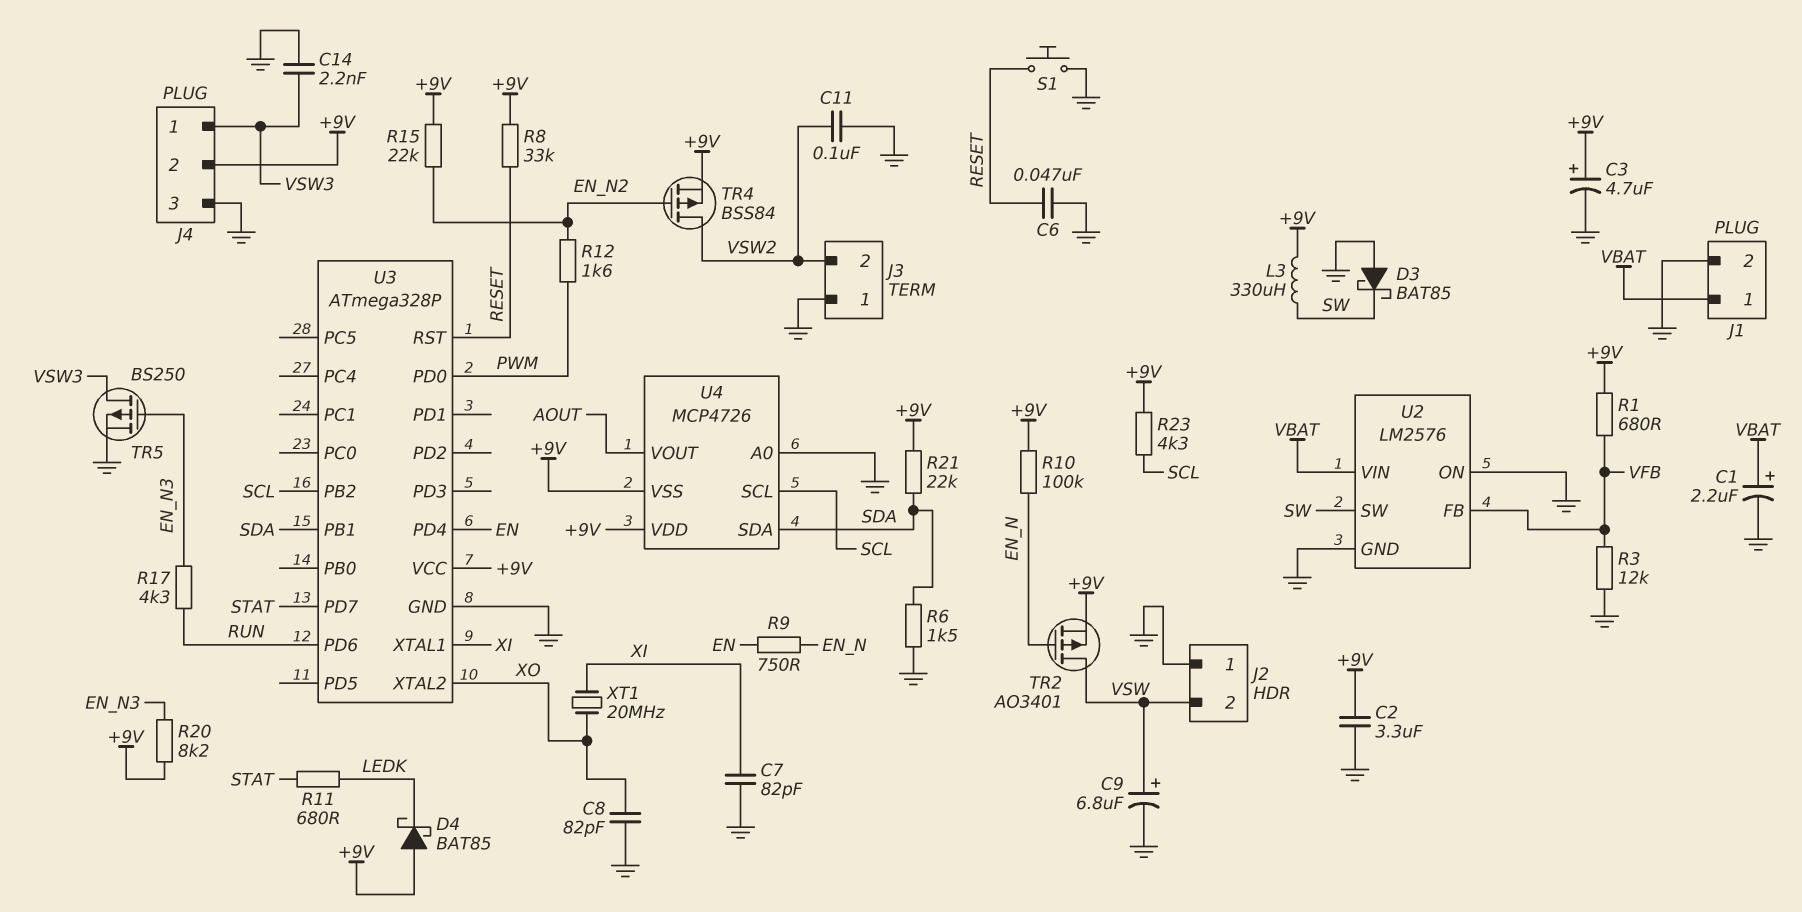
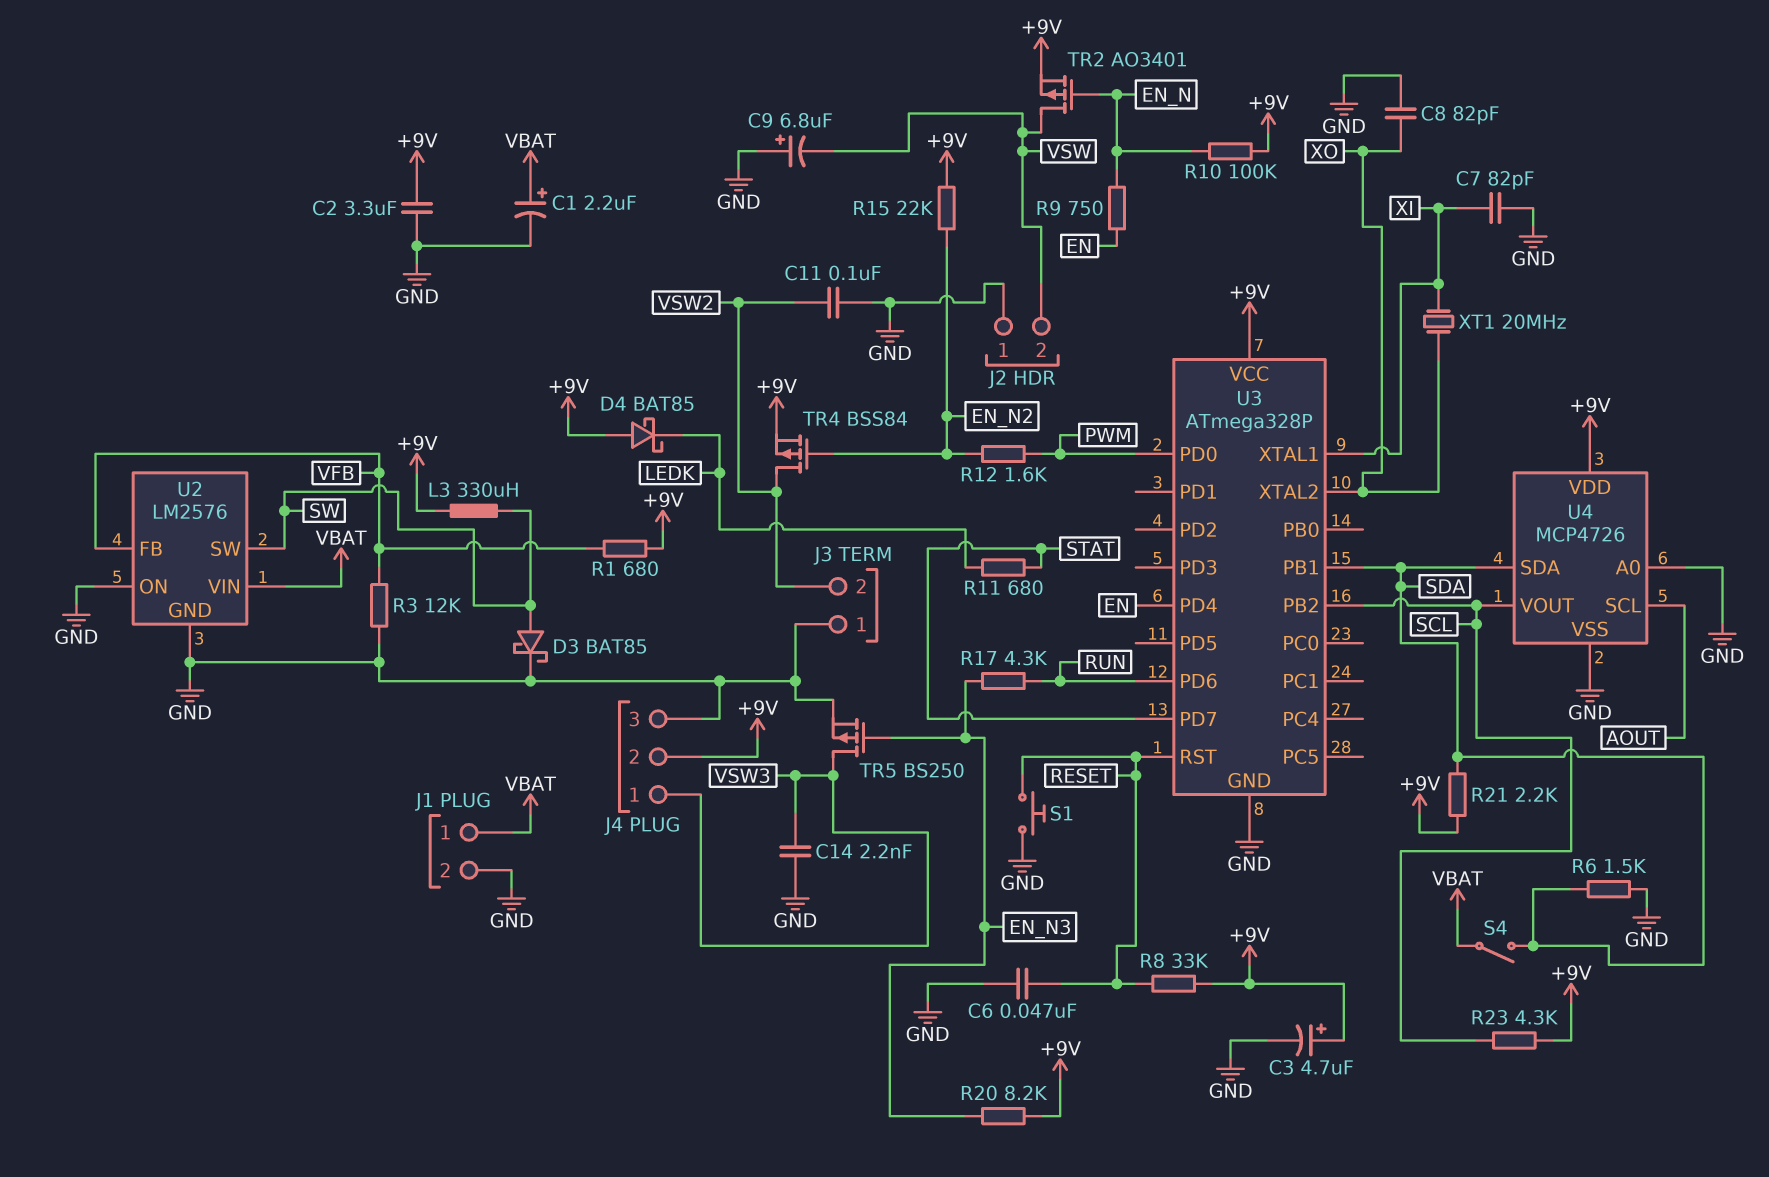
C9: 6.8uF (plus VSW, minus GND) -> 6.8uF (plus GND, minus VSW)
D3: schottky BAT85 (A GND, K SW) -> schottky BAT85 (A SW, K GND)
R21: 22k (+9V, SDA) -> 2.2k (+9V, SDA)
S4: none -> switch (SDA, VBAT)
U4 pin SCL: SCL -> AOUT
U4 pin VOUT: AOUT -> SCL
U4 pin VSS: +9V -> GND

